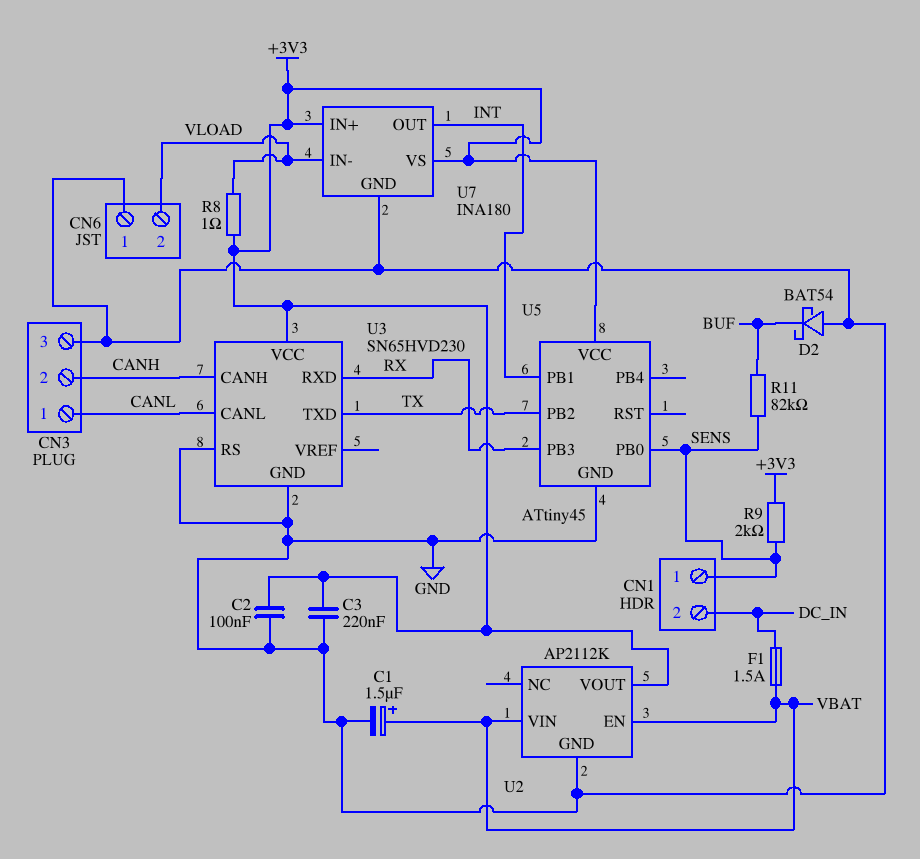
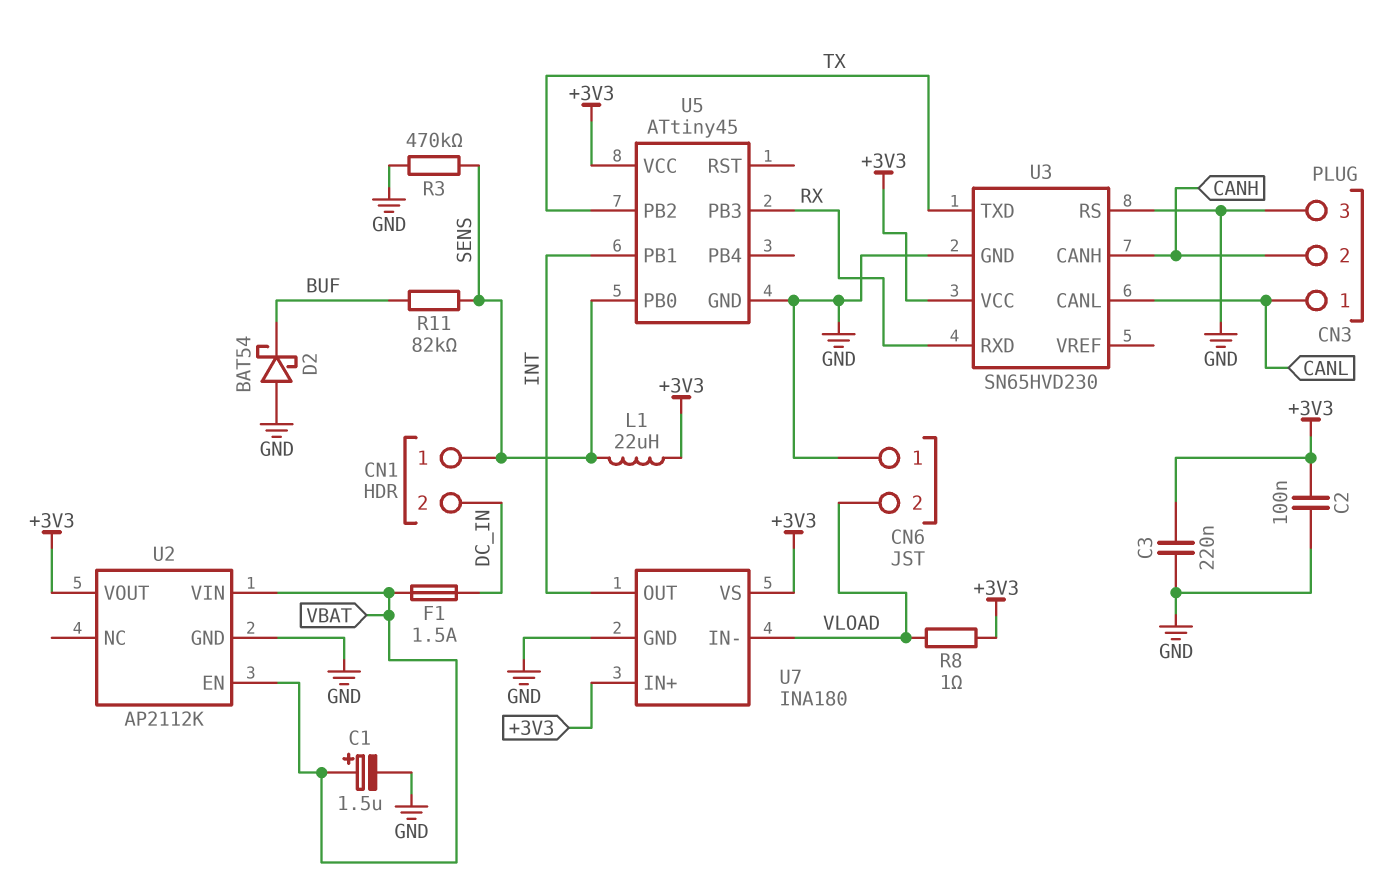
L1: none -> 22uH (+3V3, SENS)
R3: none -> 470k (GND, SENS)
R9: 2k (+3V3, SENS) -> none

